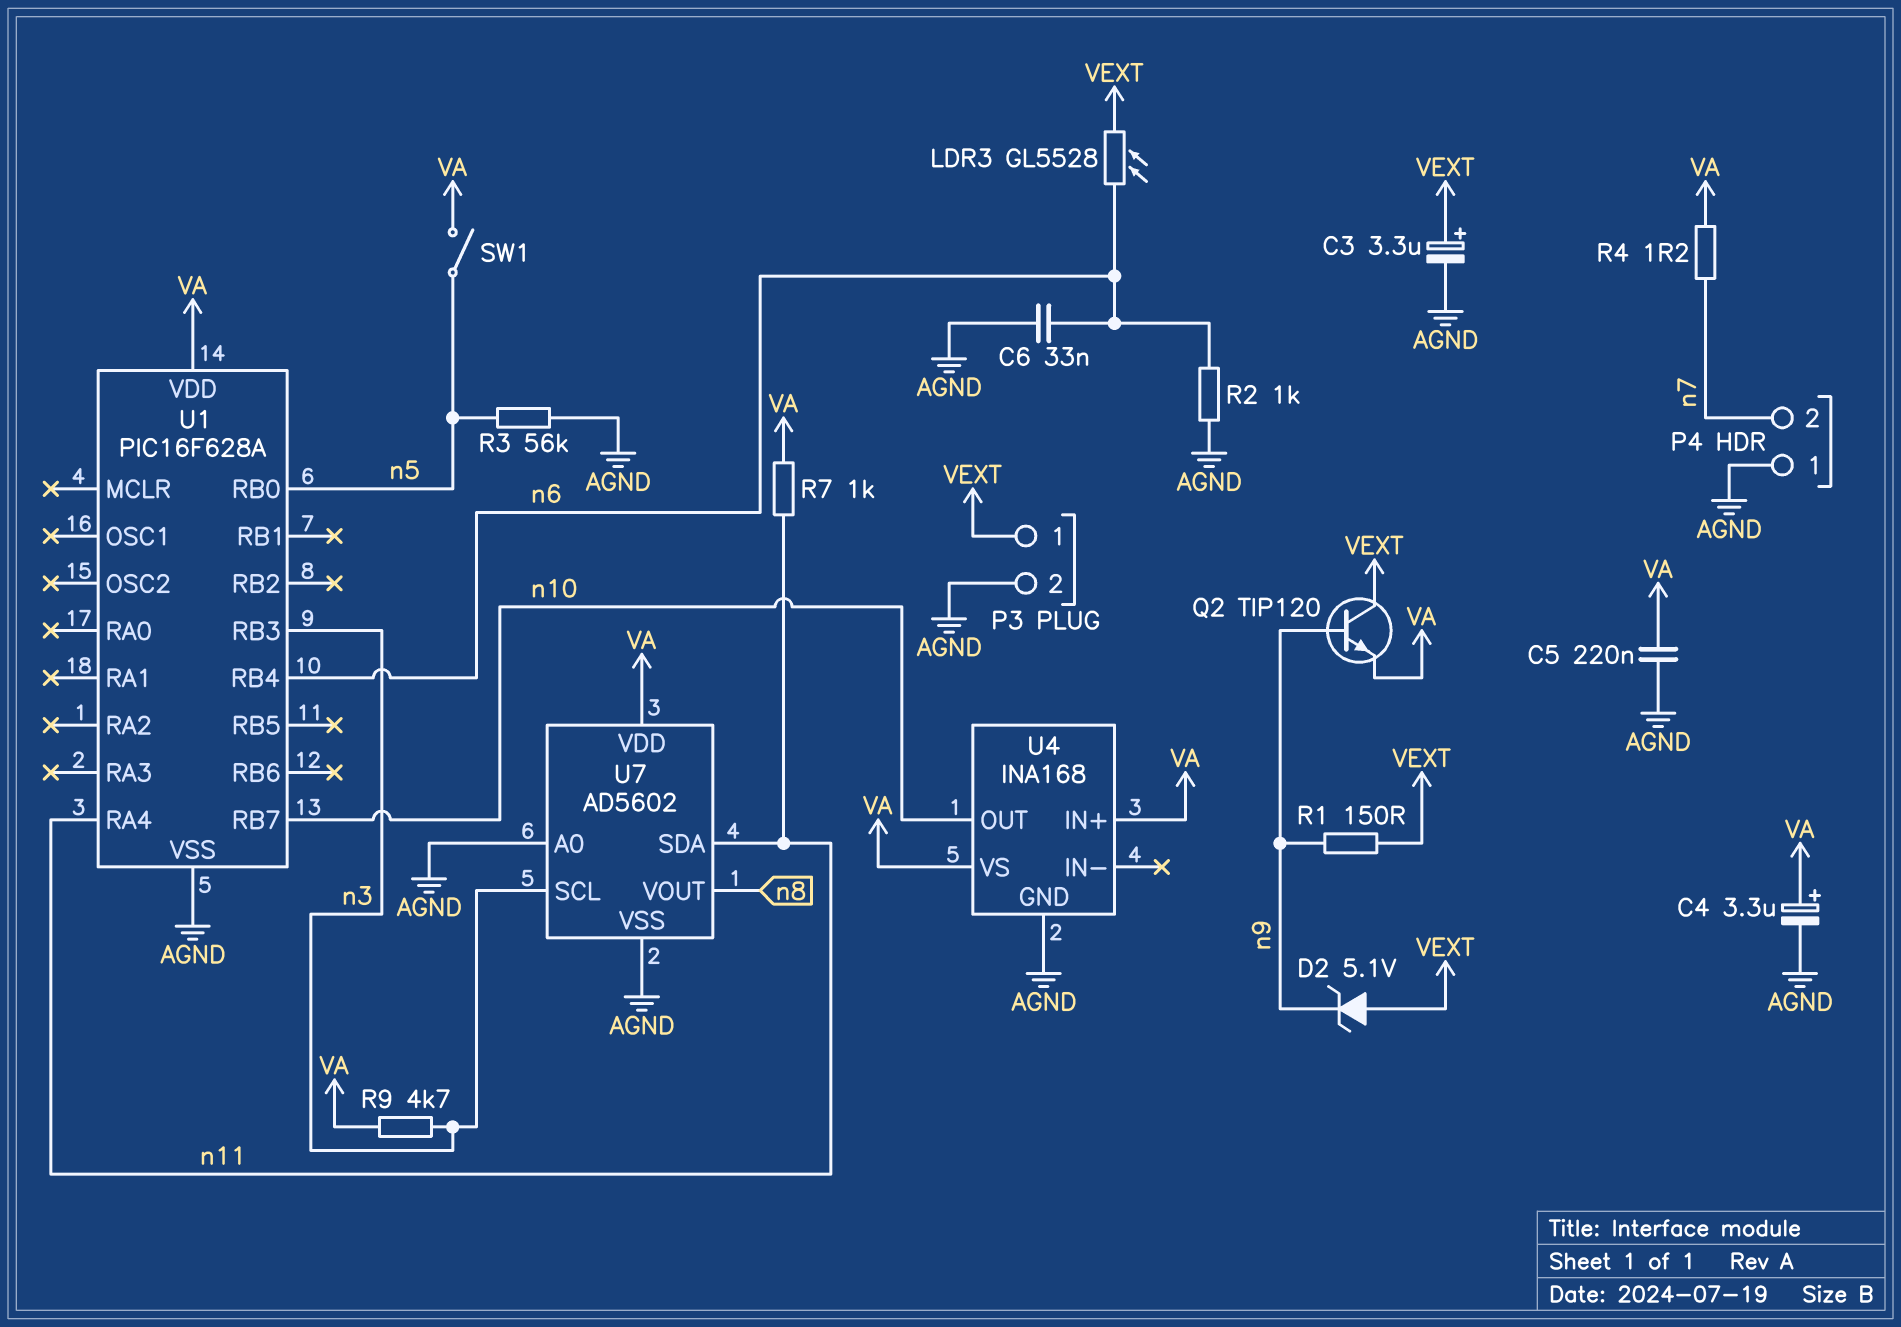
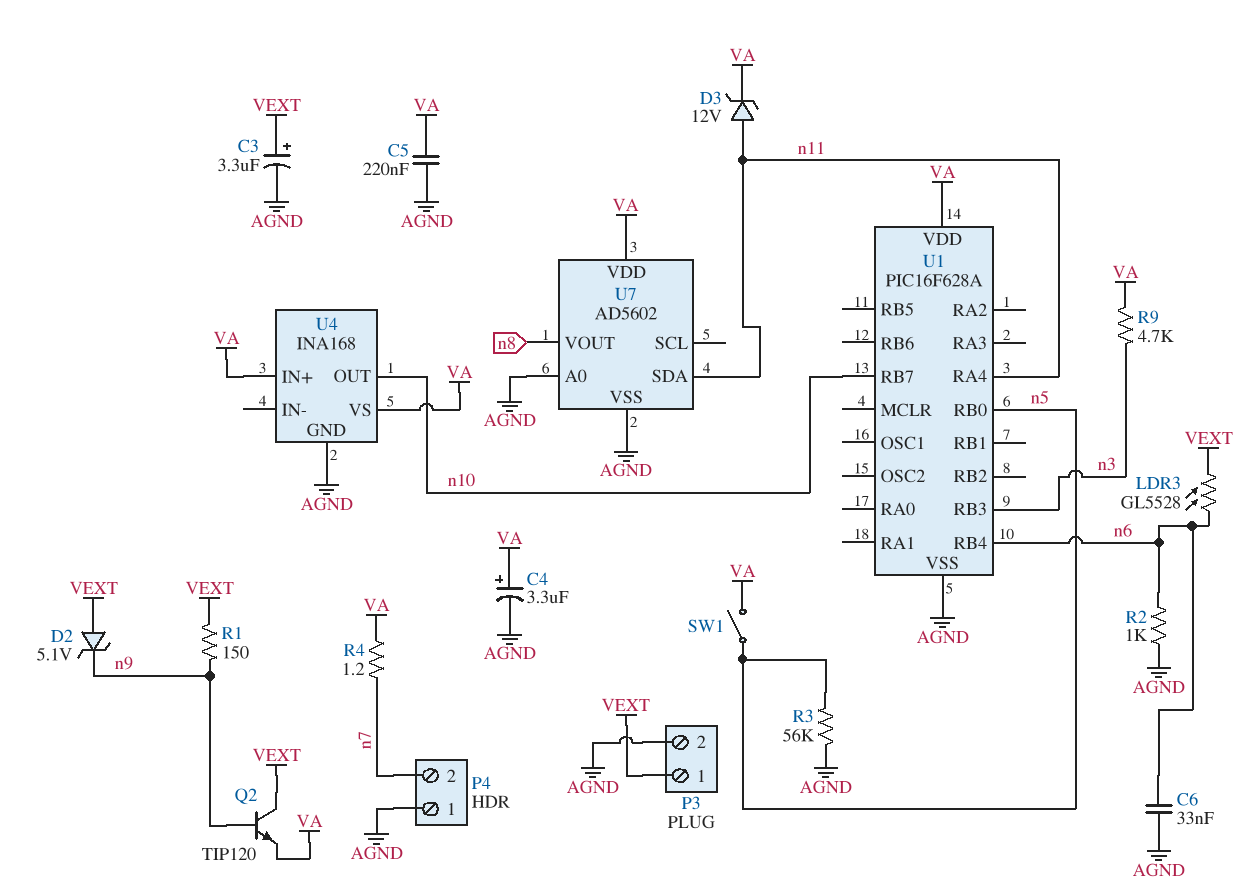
D3: none -> zener 12V (A n11, K VA)
R7: 1k (VA, n11) -> none
U7 pin SCL: n3 -> none

